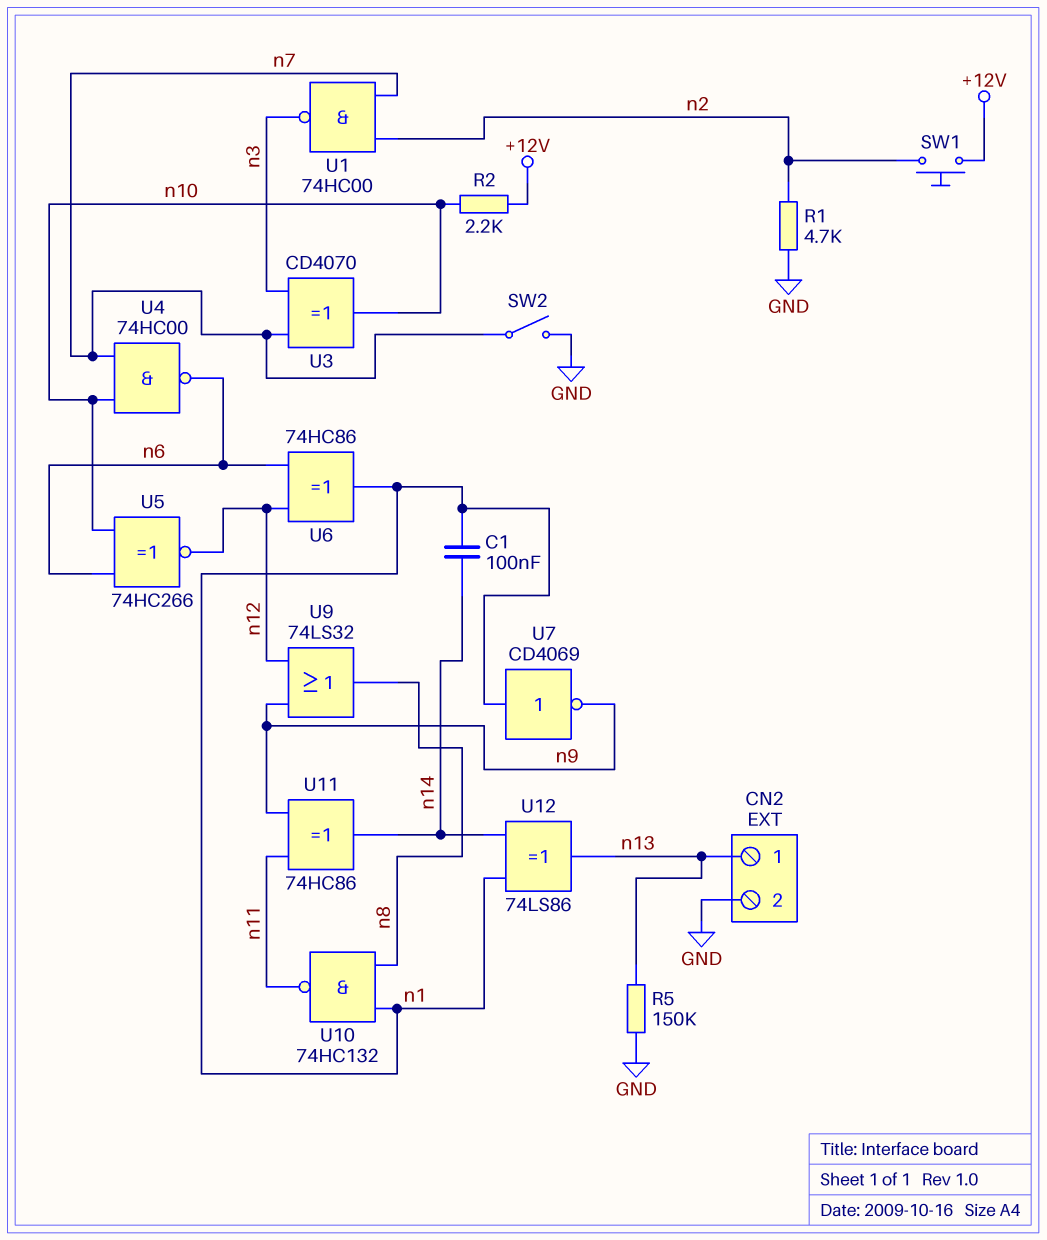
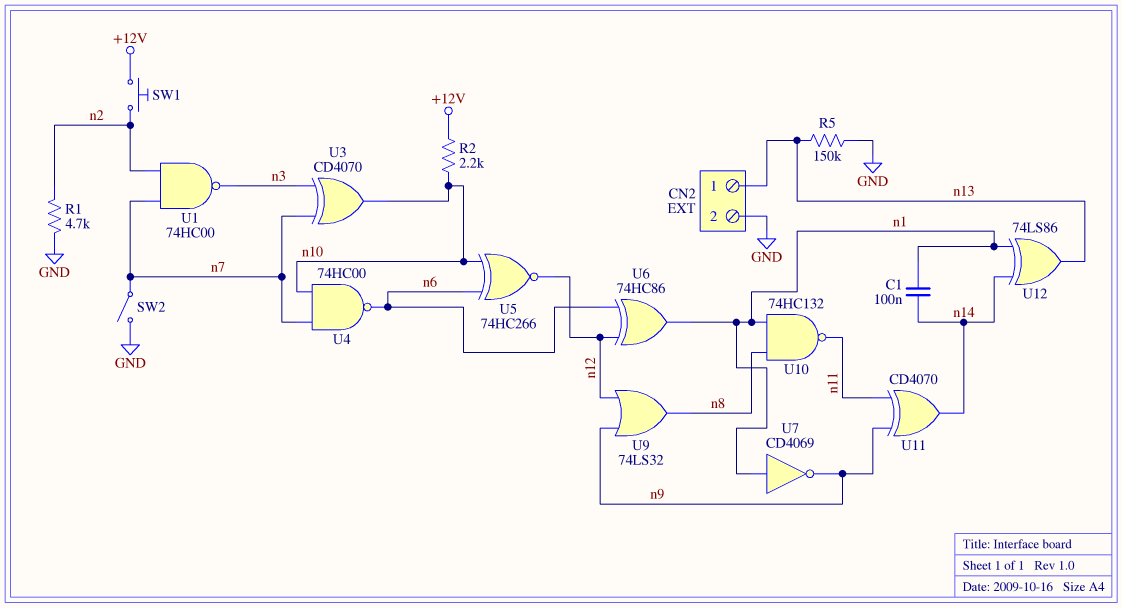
U11: XOR 74HC86 (in n9, in n11, out n14) -> XOR CD4070 (in n9, in n11, out n14)

